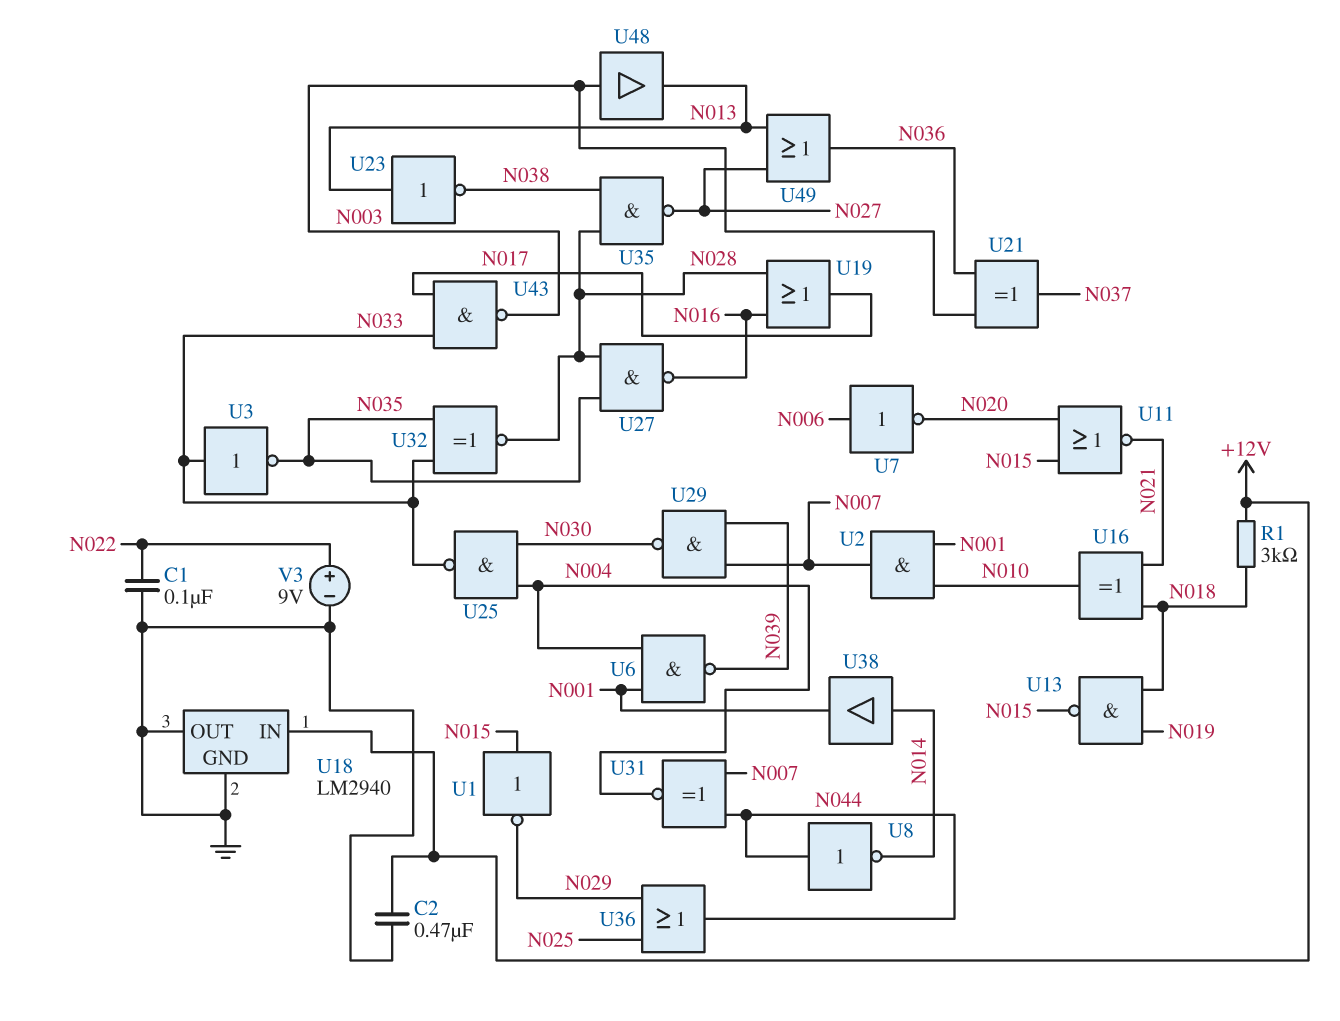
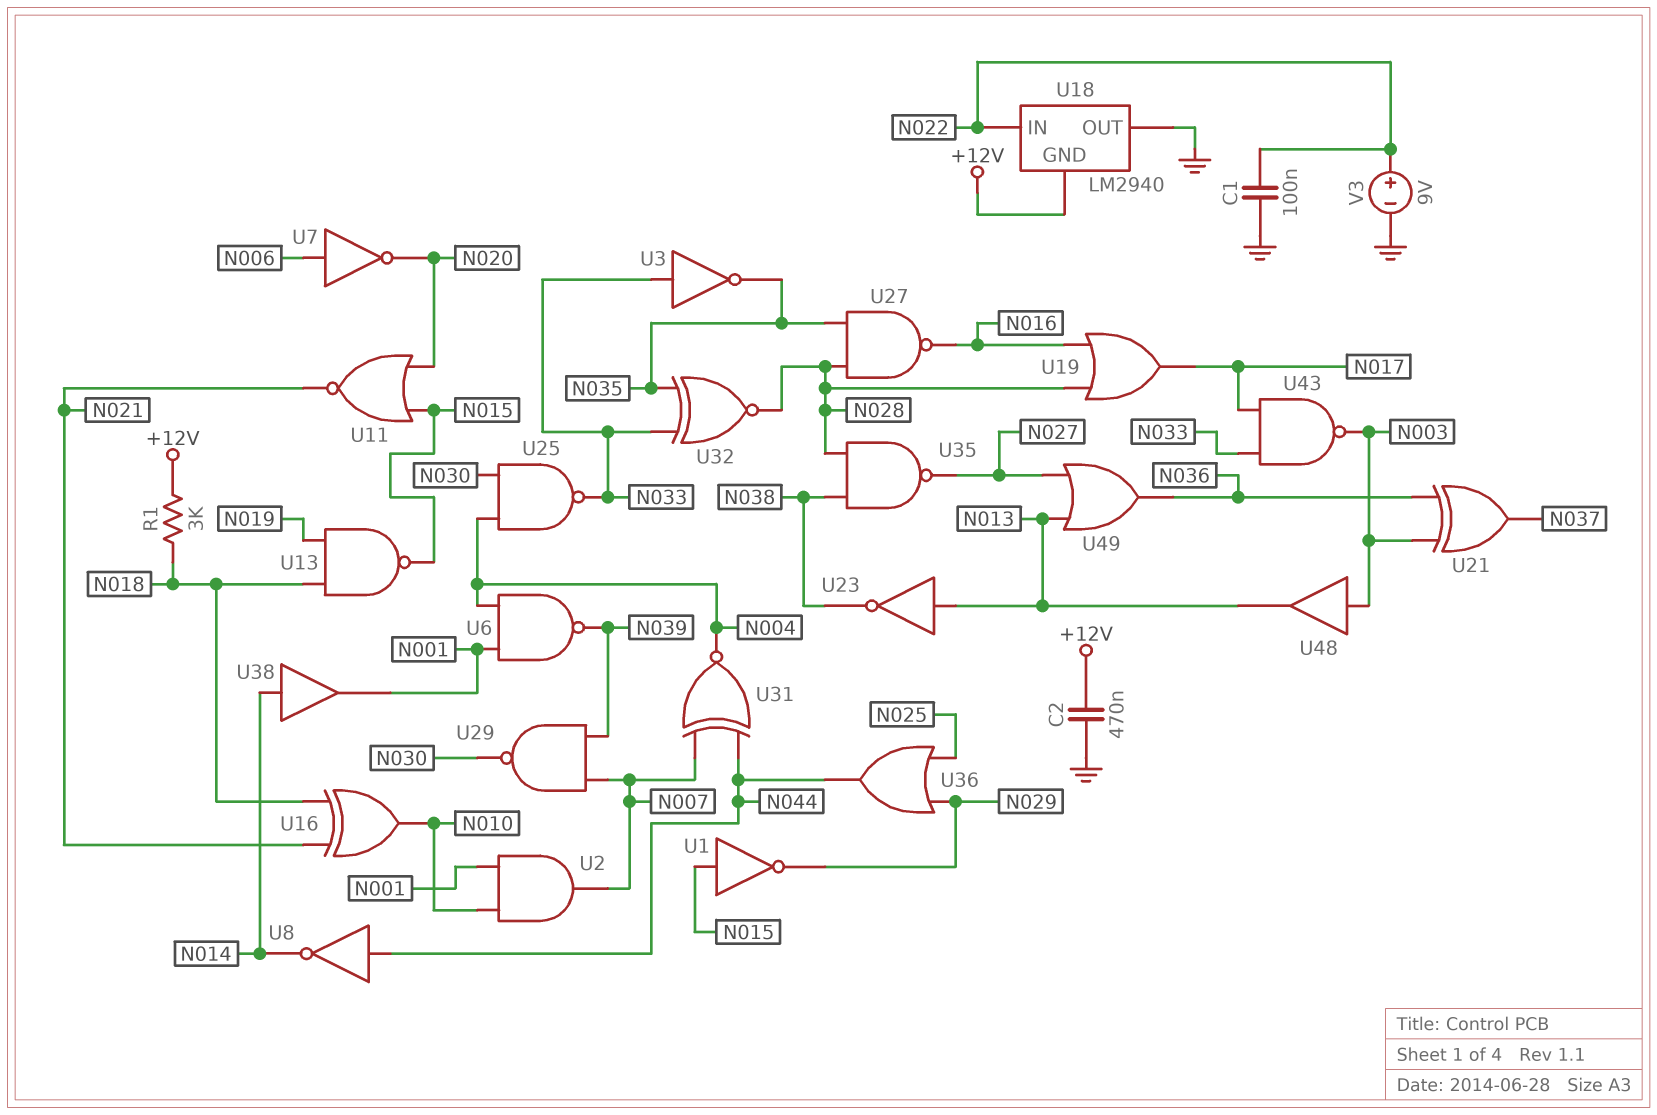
U18 pin GND: GND -> +12V
U18 pin IN: +12V -> N022

